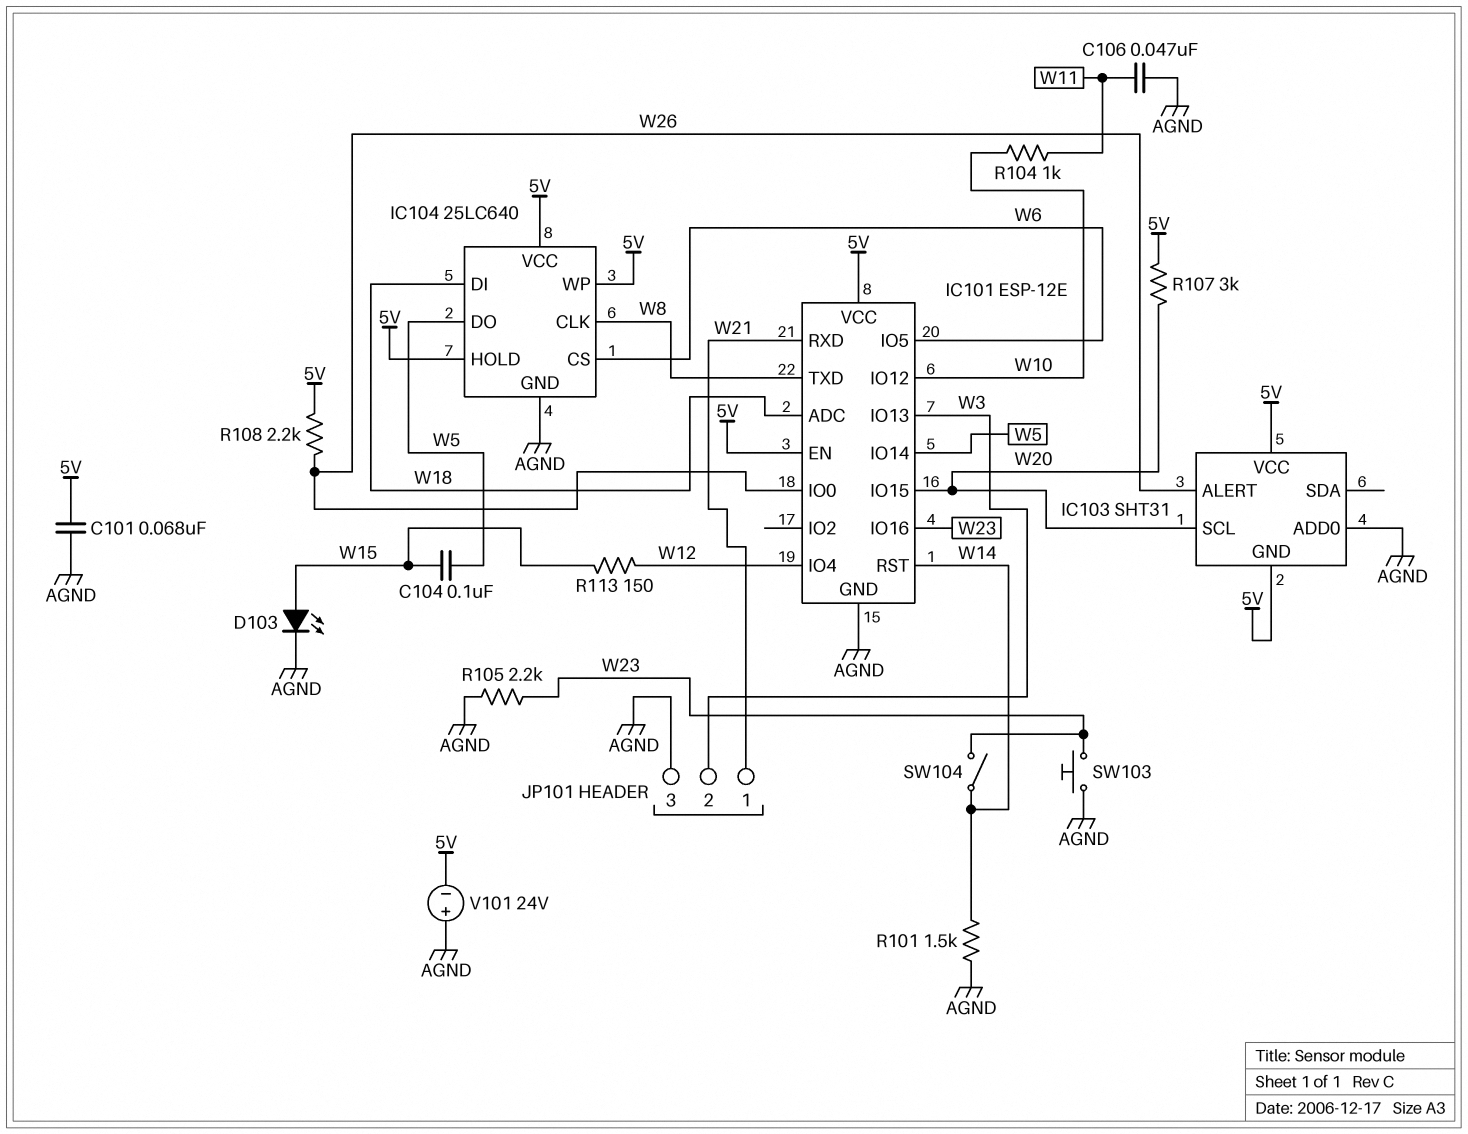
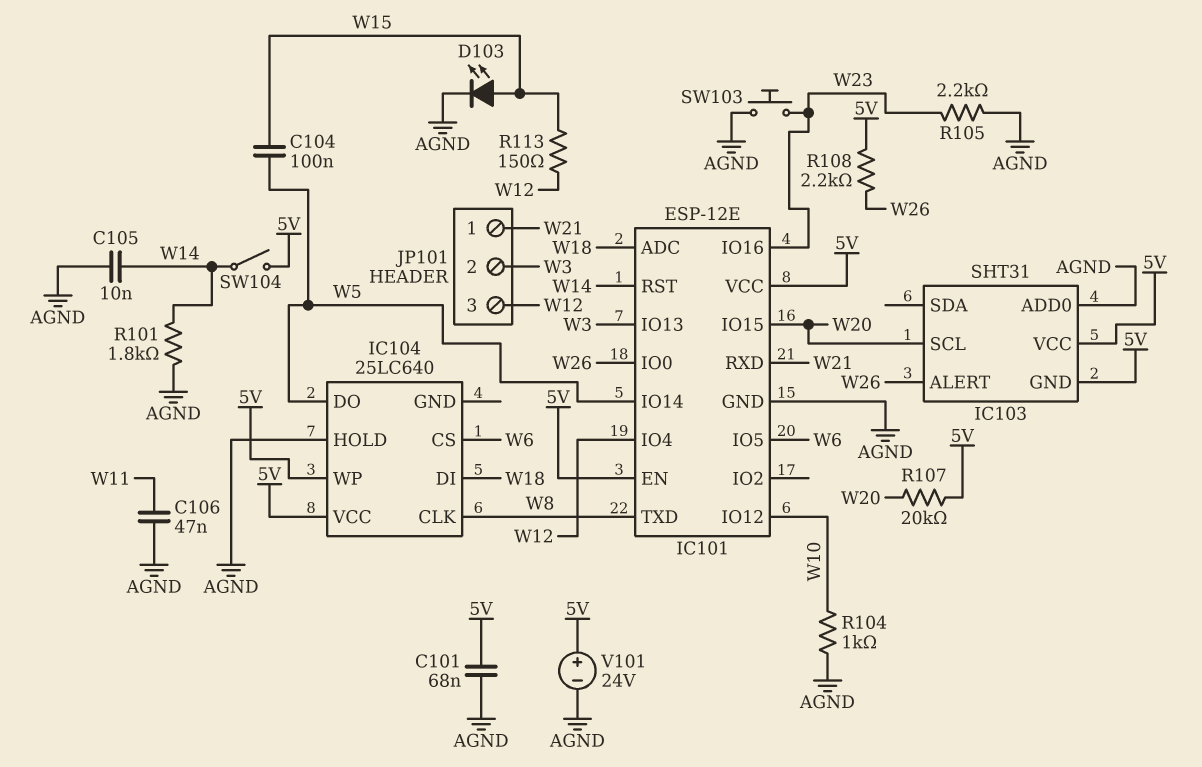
C105: none -> 10nF (AGND, W14)
IC104 pin GND: AGND -> none
IC104 pin HOLD: 5V -> AGND
JP101 pin 3: AGND -> W12
R101: 1.5k (AGND, W14) -> 1.8k (AGND, W14)
R104: 1k (W10, W11) -> 1k (AGND, W10)
R107: 3k (5V, W20) -> 20k (5V, W20)
SW104: switch (W14, W23) -> switch (5V, W14)
V101: 24V (plus AGND, minus 5V) -> 24V (plus 5V, minus AGND)

